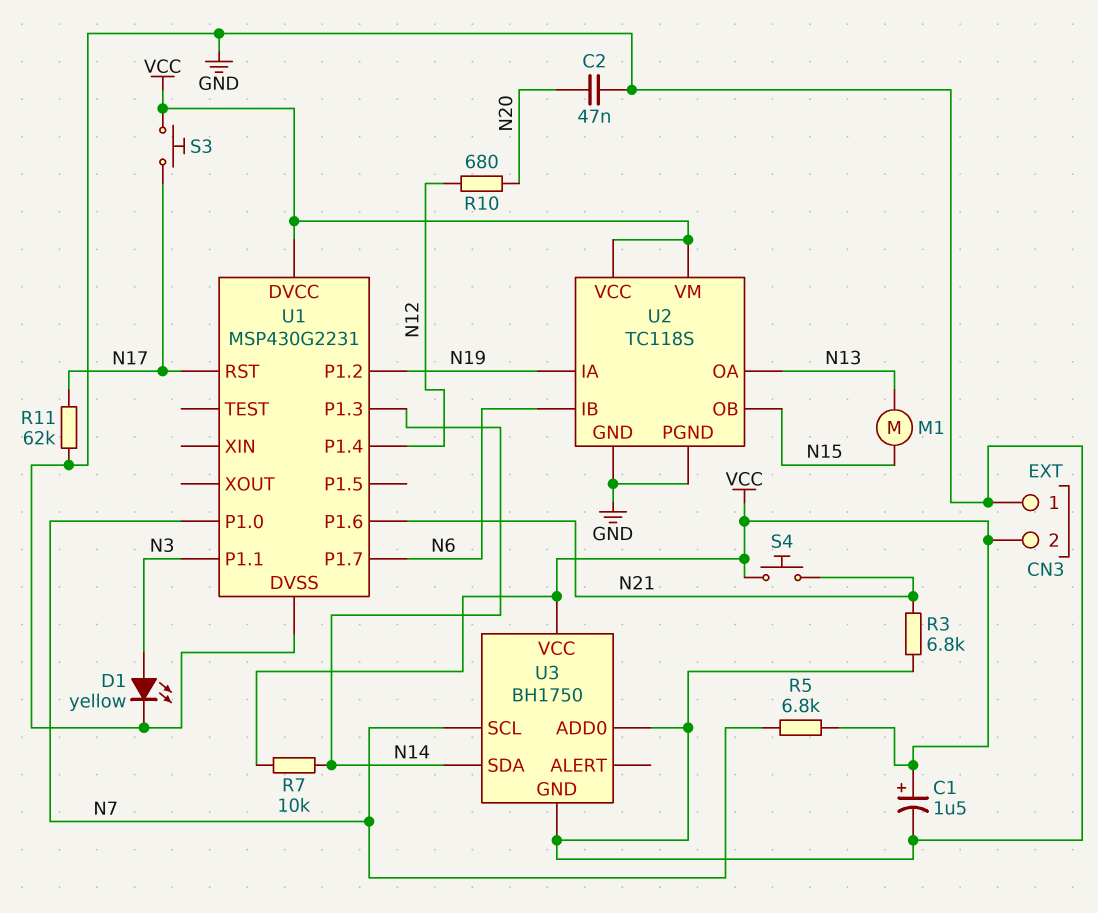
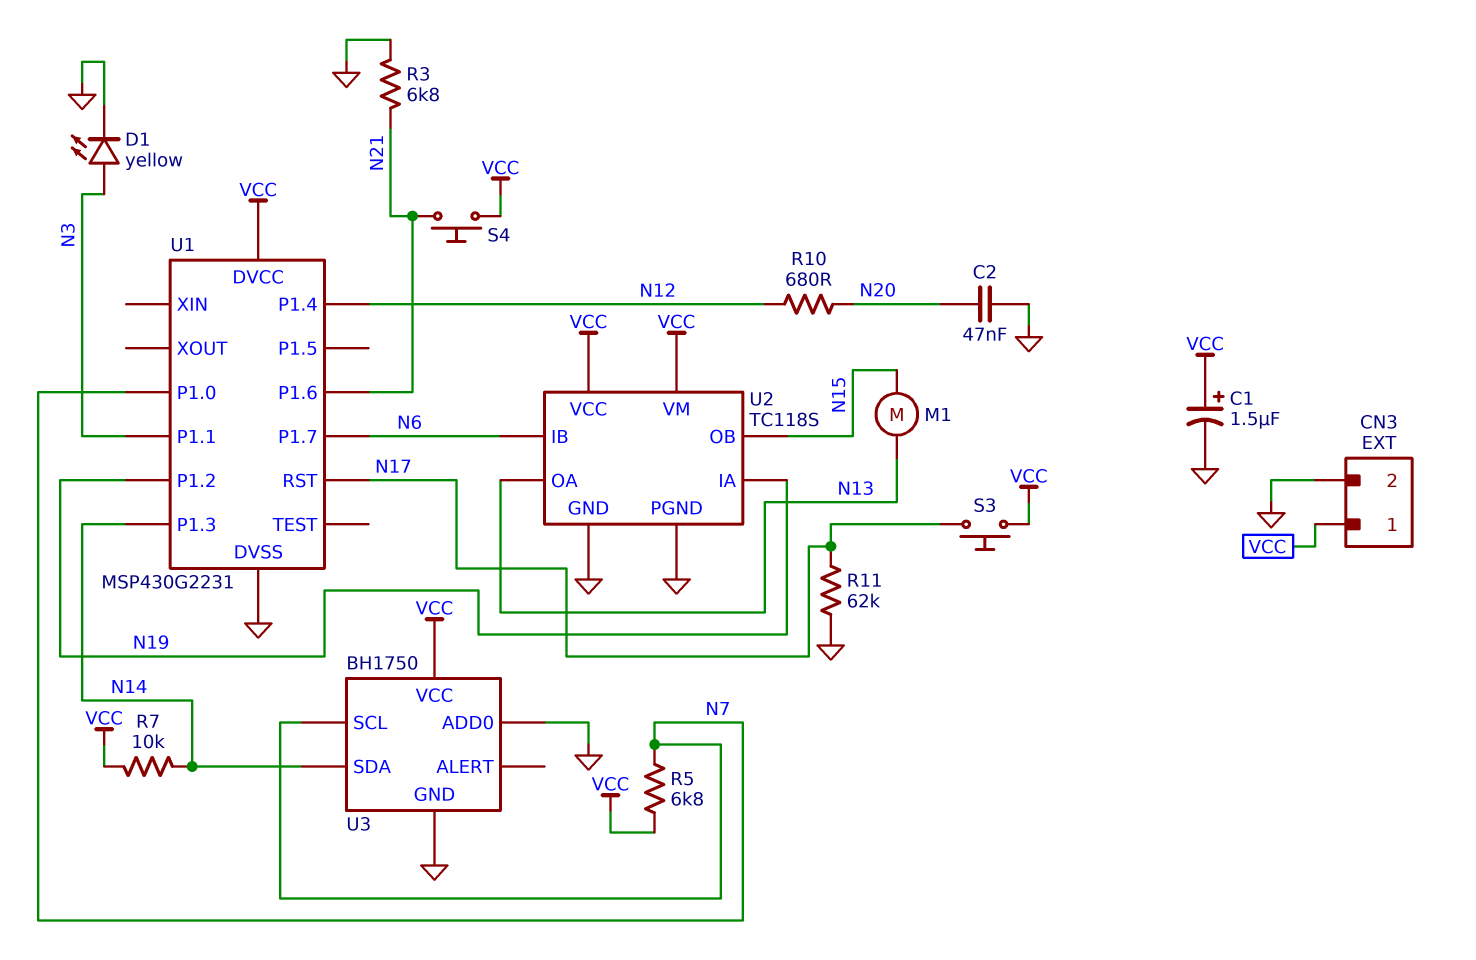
CN3 pin 1: GND -> VCC
CN3 pin 2: VCC -> GND

